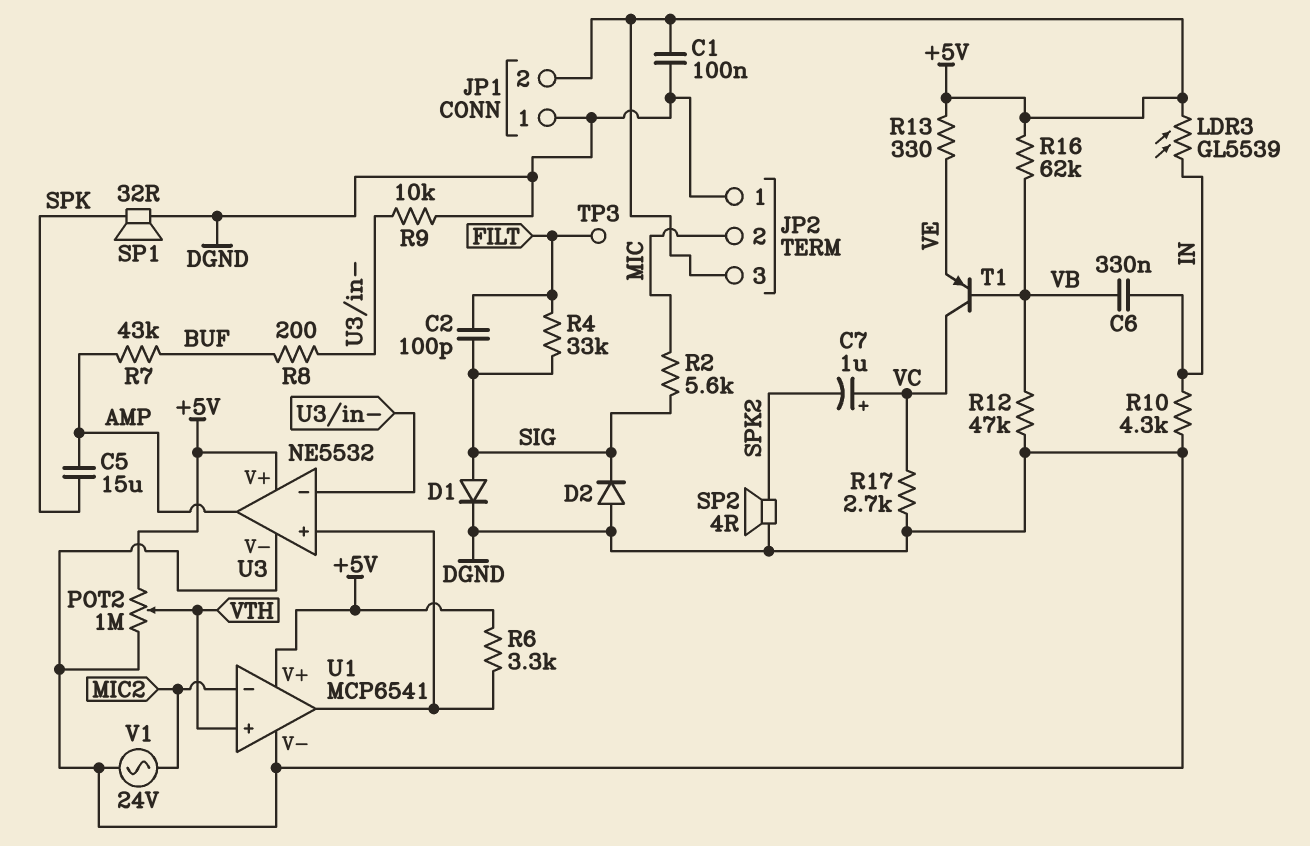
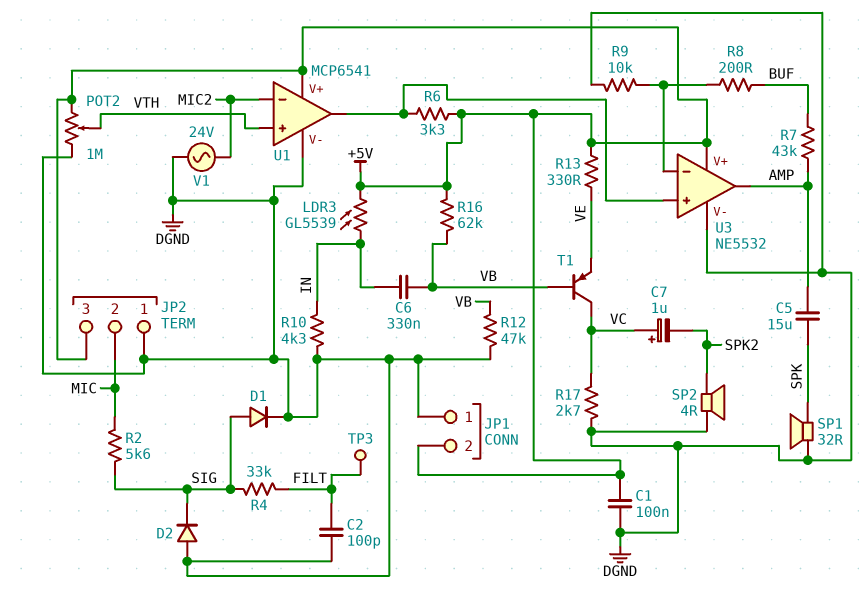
C2: 100pF (FILT, SIG) -> 100pF (DGND, FILT)

